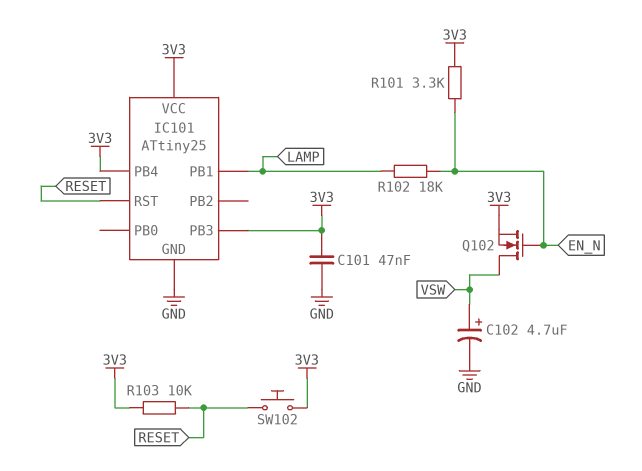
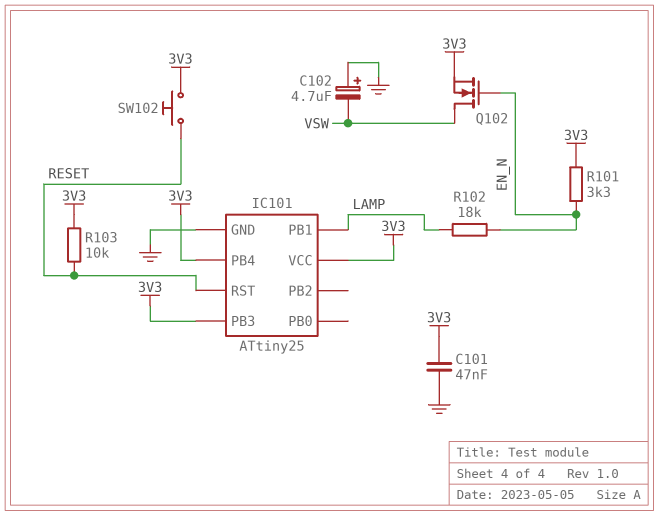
C102: 4.7uF (plus VSW, minus GND) -> 4.7uF (plus GND, minus VSW)

